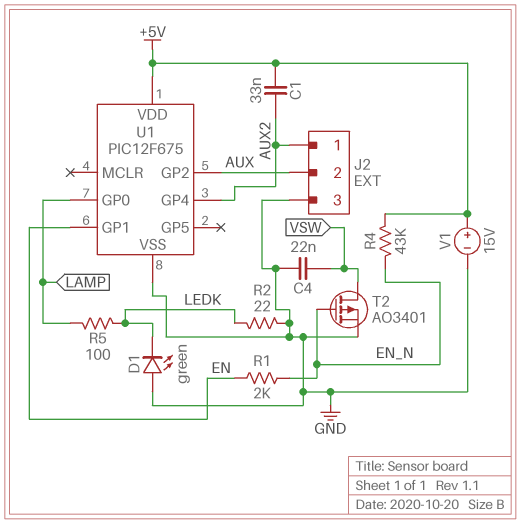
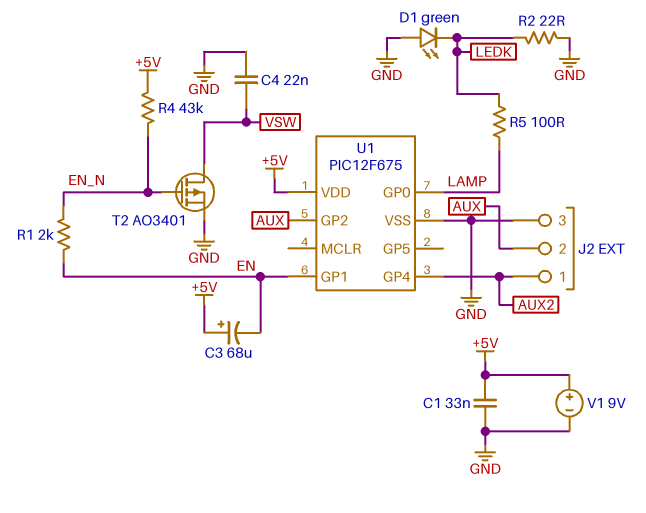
C1: 33nF (+5V, AUX2) -> 33nF (+5V, GND)
C3: none -> 68uF (plus +5V, minus EN)
V1: 15V (plus +5V, minus GND) -> 9V (plus +5V, minus GND)

